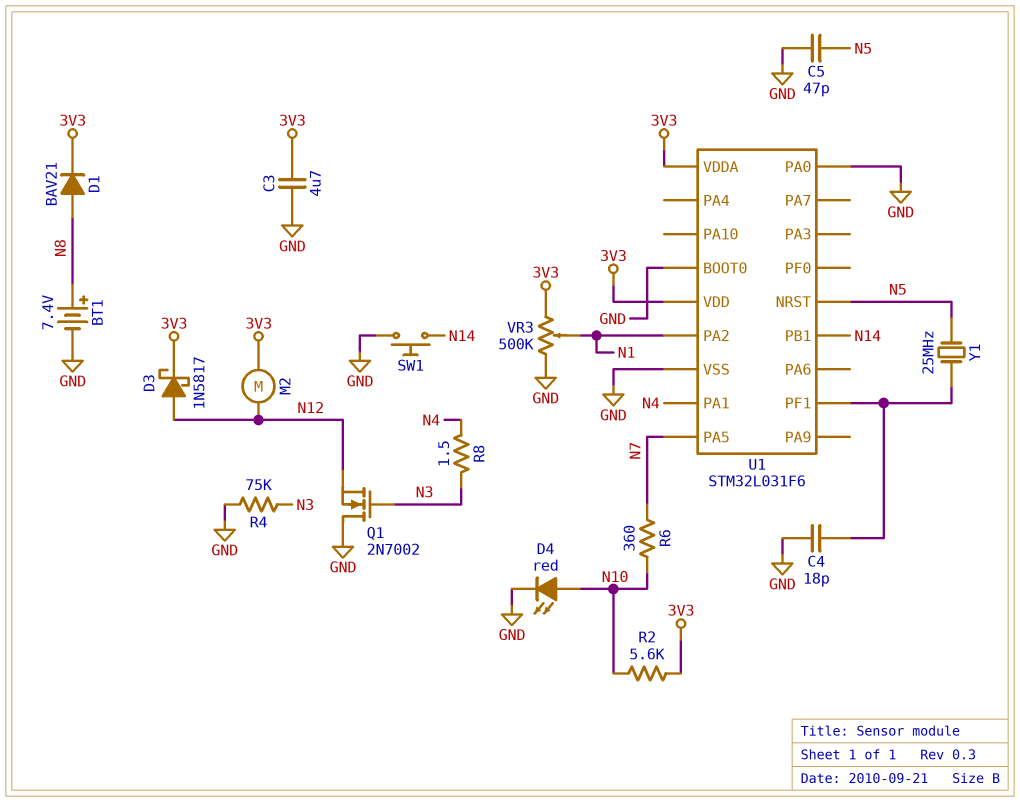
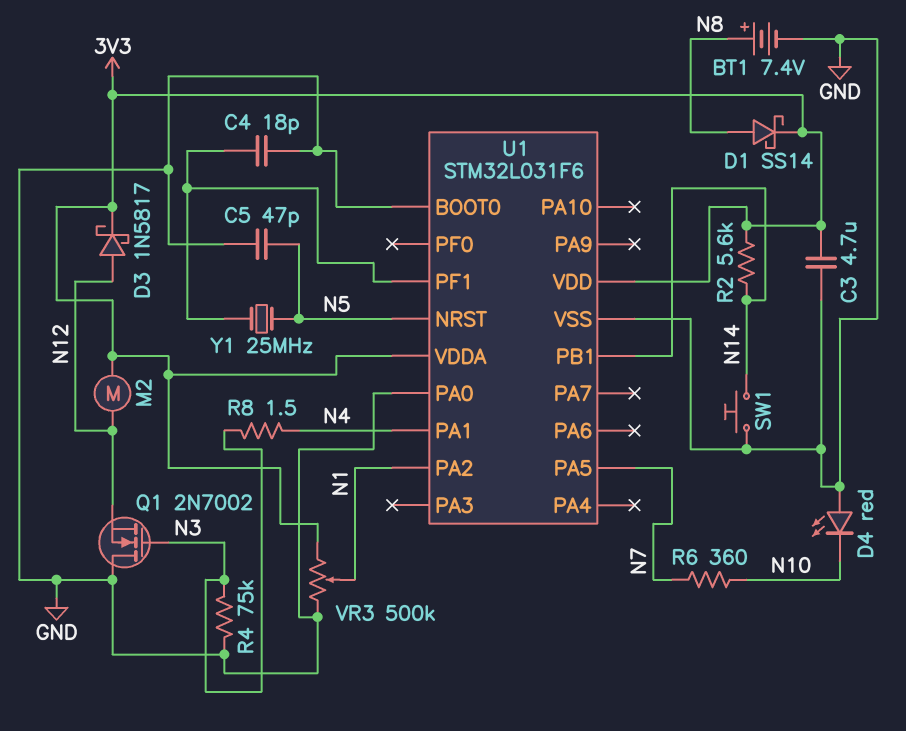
D1: diode BAV21 (A N8, K 3V3) -> schottky SS14 (A N8, K 3V3)
D4: LED red (A N10, K GND) -> LED red (A GND, K N10)
R2: 5.6k (3V3, N10) -> 5.6k (3V3, N14)

